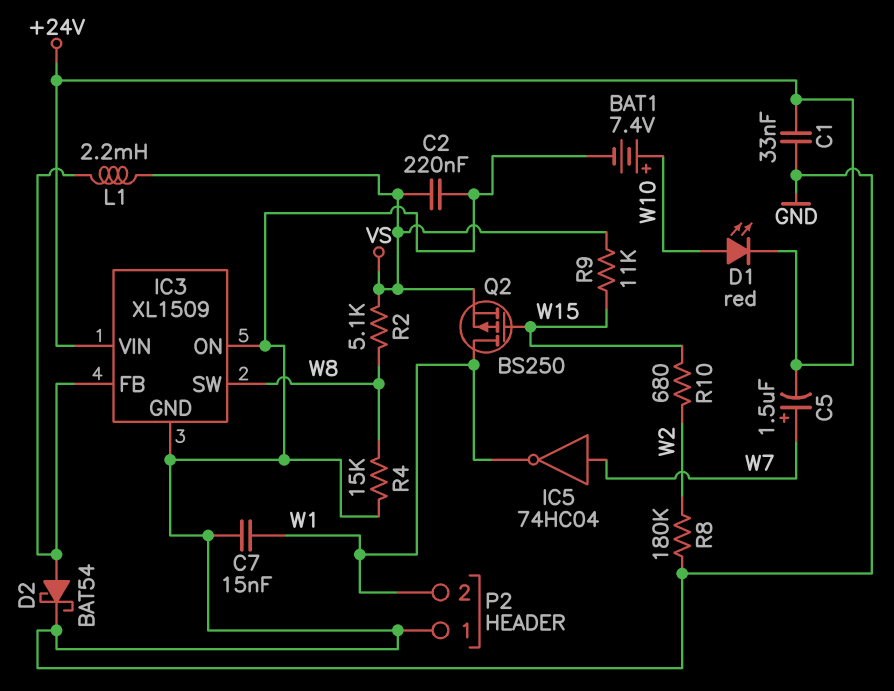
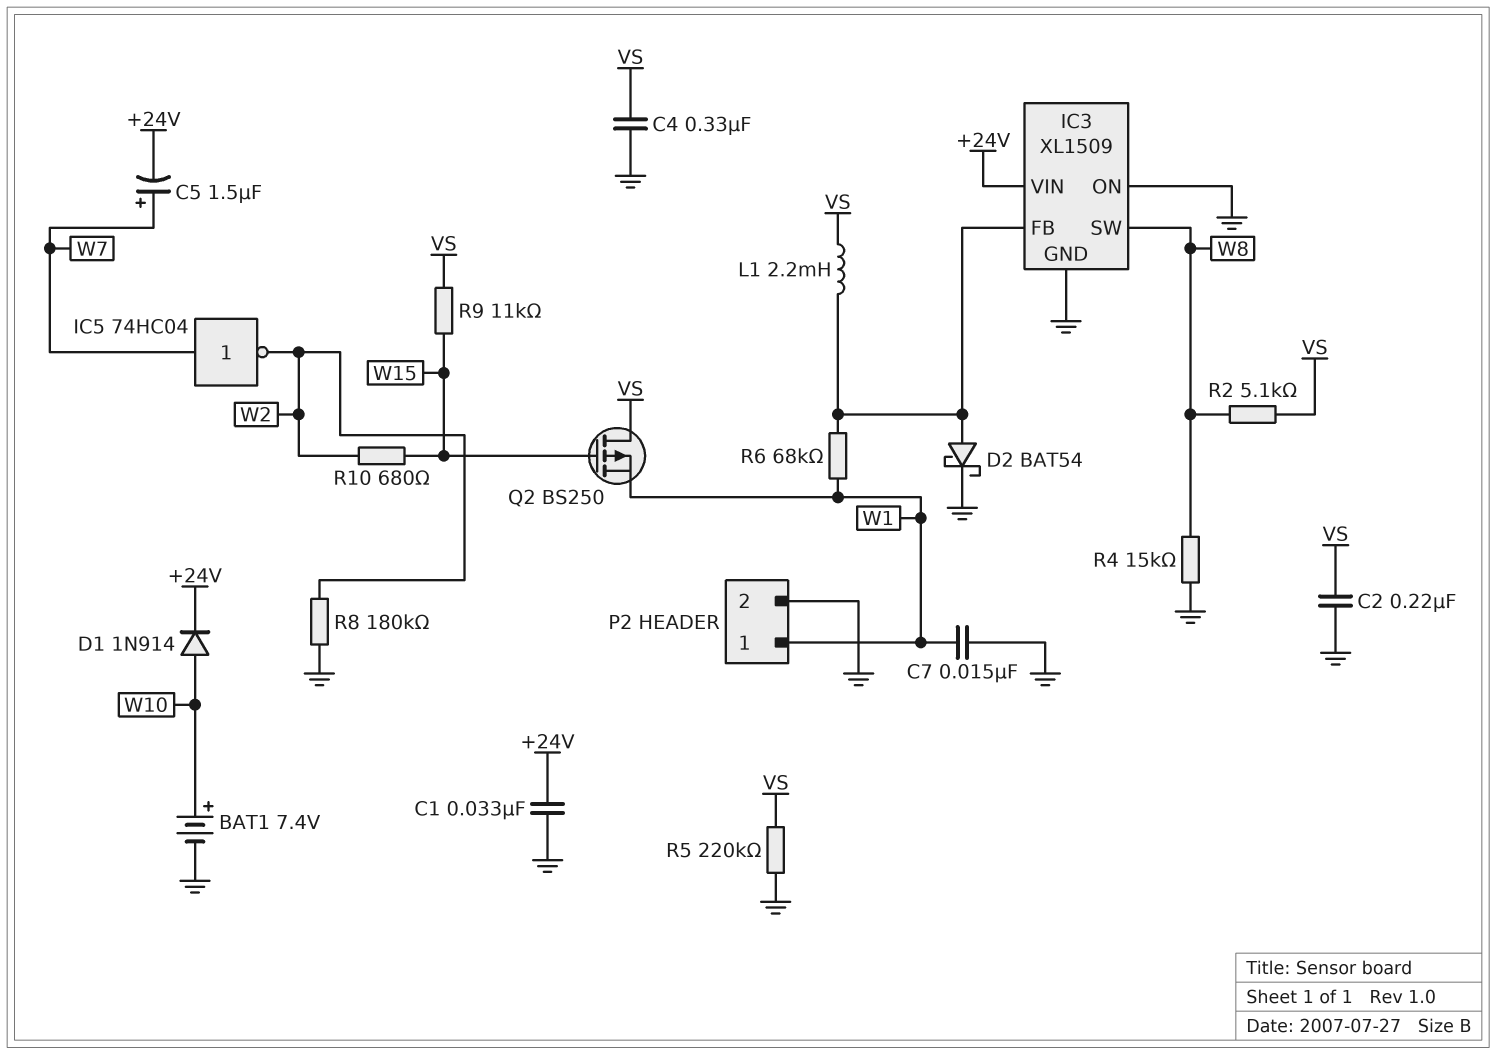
C4: none -> 330nF (GND, VS)
D1: LED red (A W10, K +24V) -> diode 1N914 (A W10, K +24V)
IC5: NOT 74HC04 (in W7, out W1) -> NOT 74HC04 (in W7, out W2)
P2 pin 1: GND -> W1
P2 pin 2: W1 -> GND
Q2: PMOS BS250 (G W15, D W1, S VS) -> PMOS BS250 (G W15, D VS, S W1)
R5: none -> 220k (GND, VS)
R6: none -> 68k (IC3/FB, W1)

